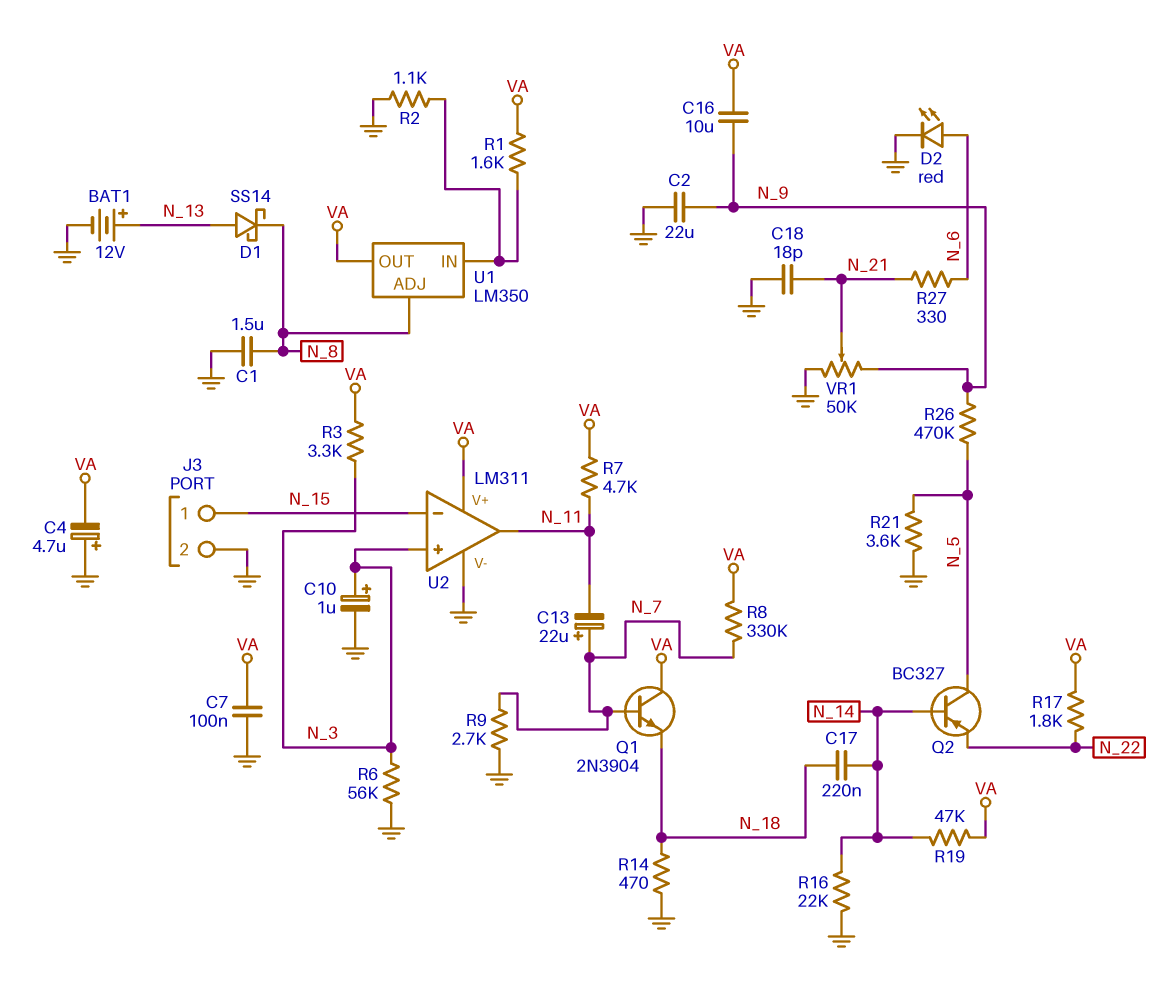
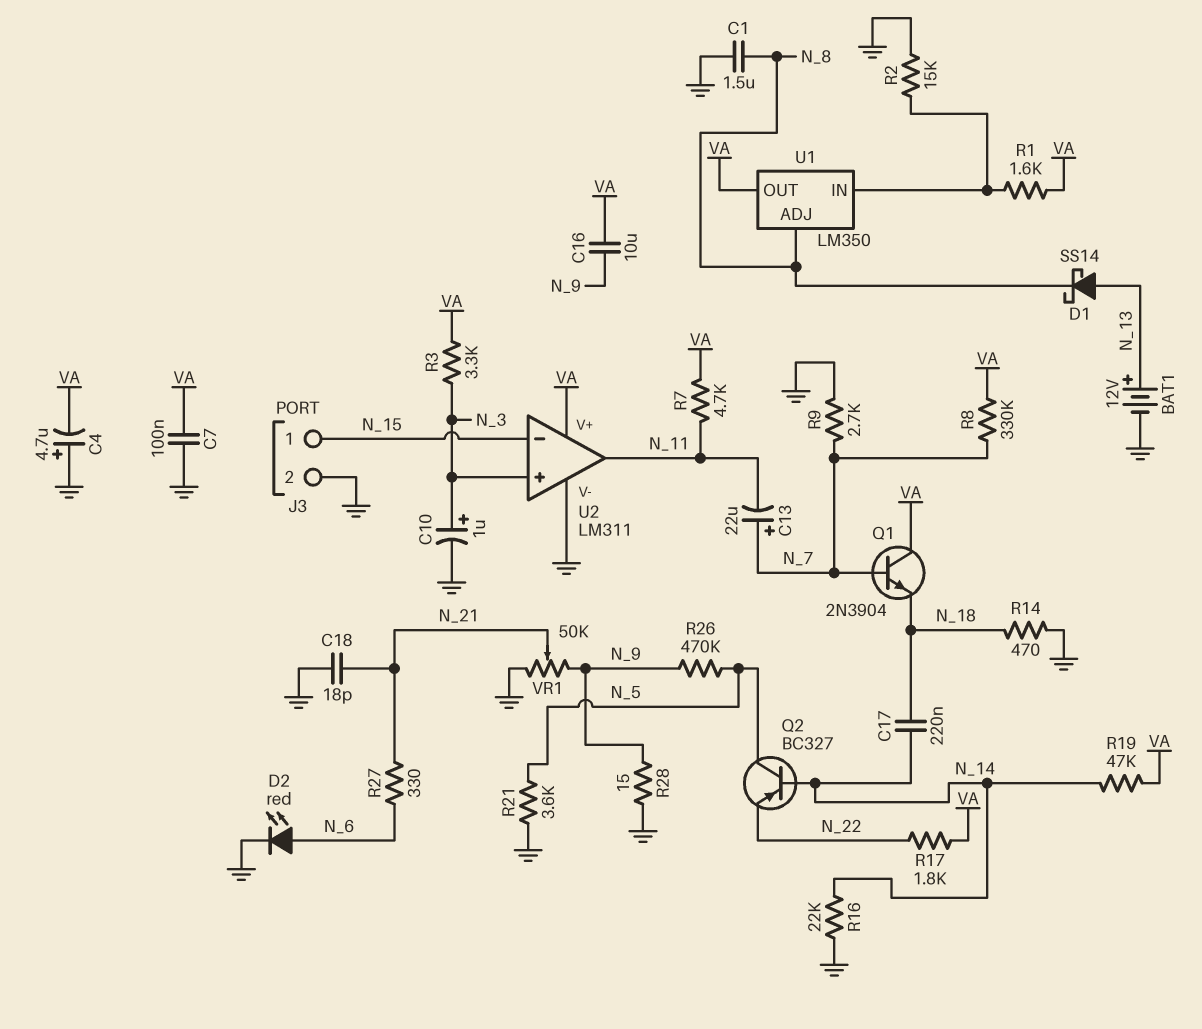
C2: 22uF (GND, N_9) -> none
R2: 1.1k (GND, U1/IN) -> 15k (GND, U1/IN)
R6: 56k (GND, N_3) -> none
R28: none -> 15 (GND, N_9)

